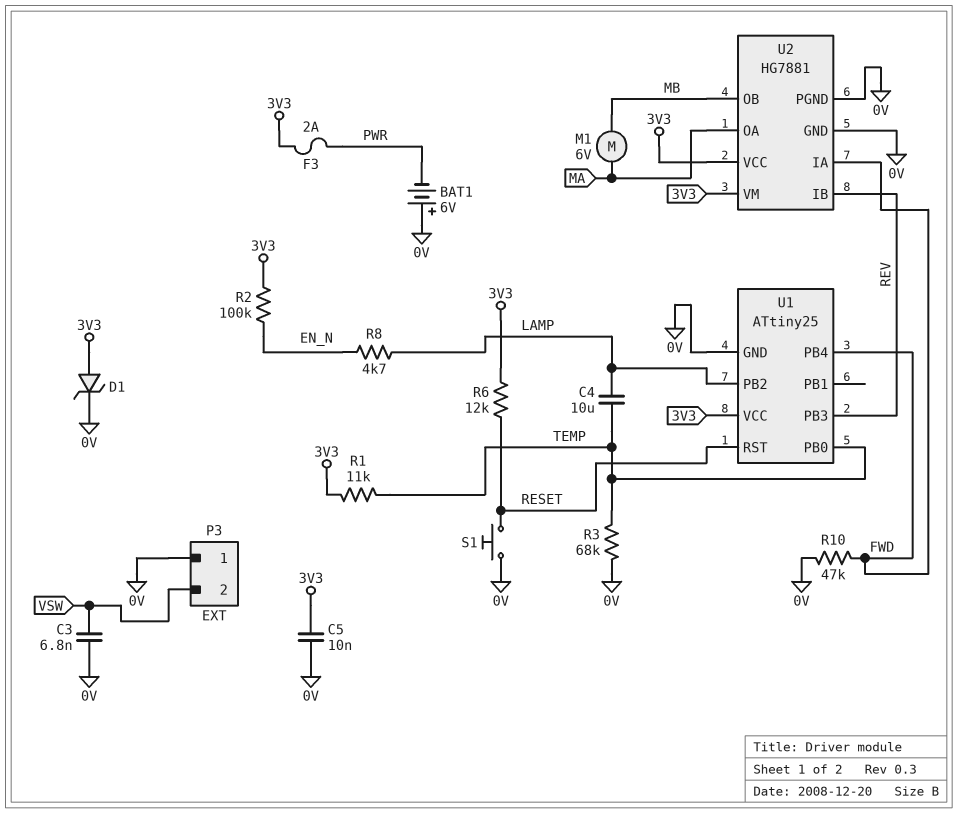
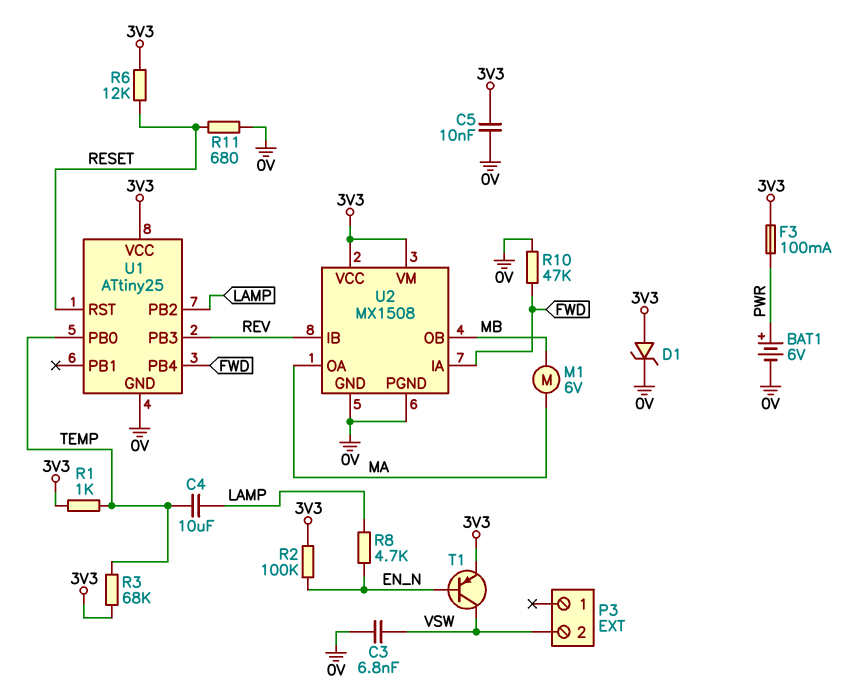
BAT1: 6V (plus 0V, minus PWR) -> 6V (plus PWR, minus 0V)
F3: 2A (3V3, PWR) -> 100mA (3V3, PWR)
P3 pin 1: 0V -> none
R1: 11k (3V3, TEMP) -> 1k (3V3, TEMP)
R3: 68k (0V, TEMP) -> 68k (3V3, TEMP)
R11: none -> 680 (0V, RESET)
S1: button (0V, RESET) -> none
T1: none -> PNP (B EN_N, C VSW, E 3V3)
U2: HG7881 -> MX1508

